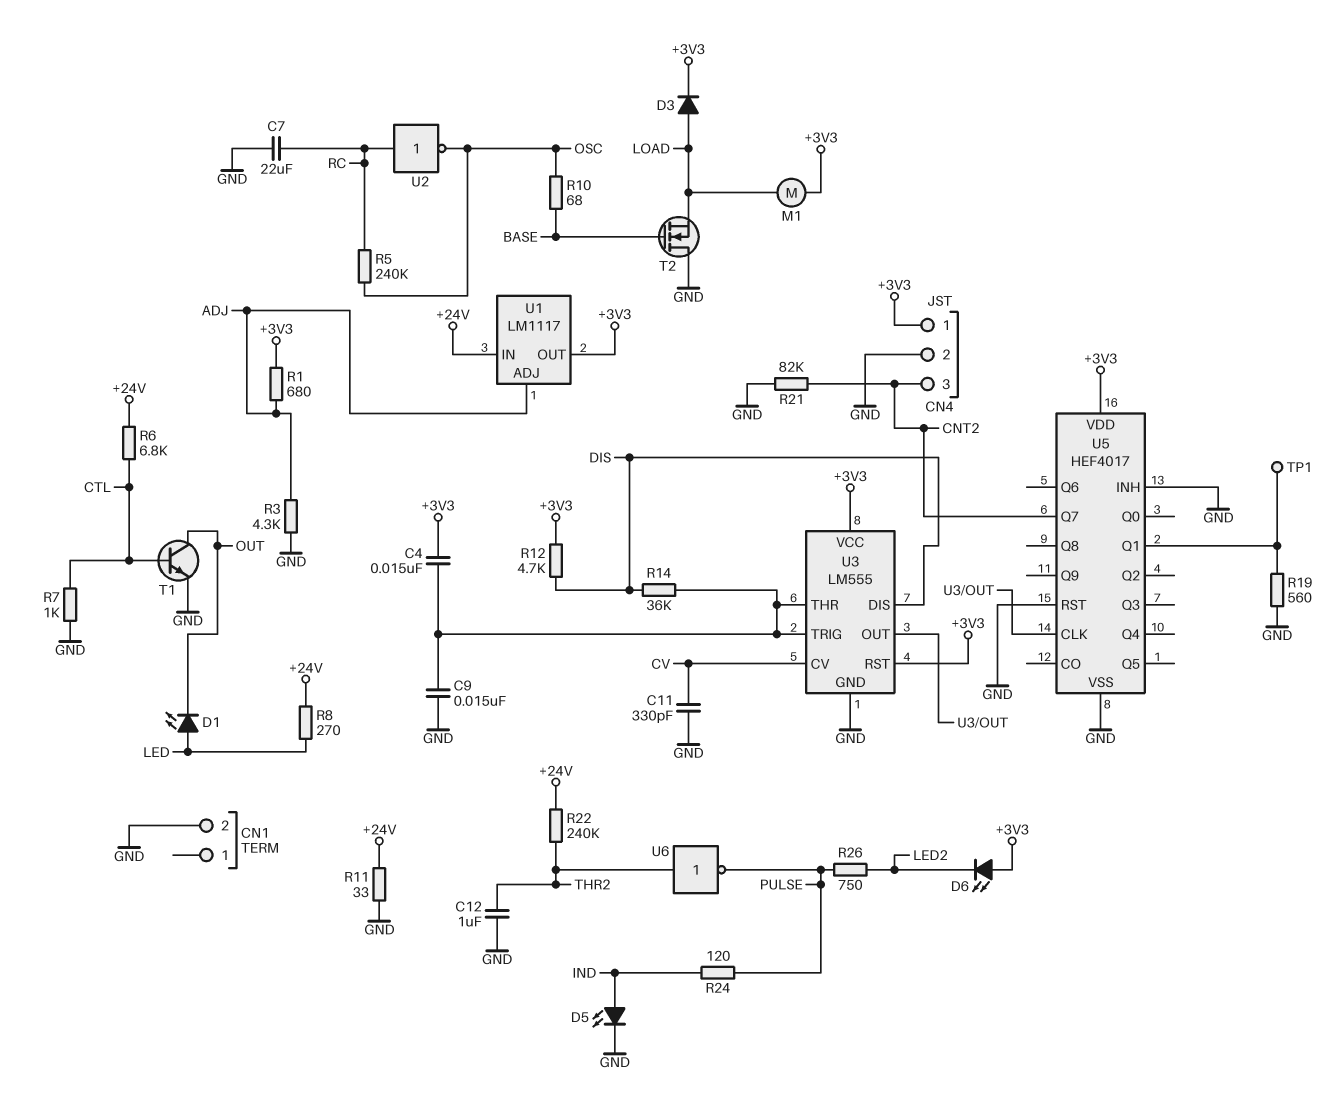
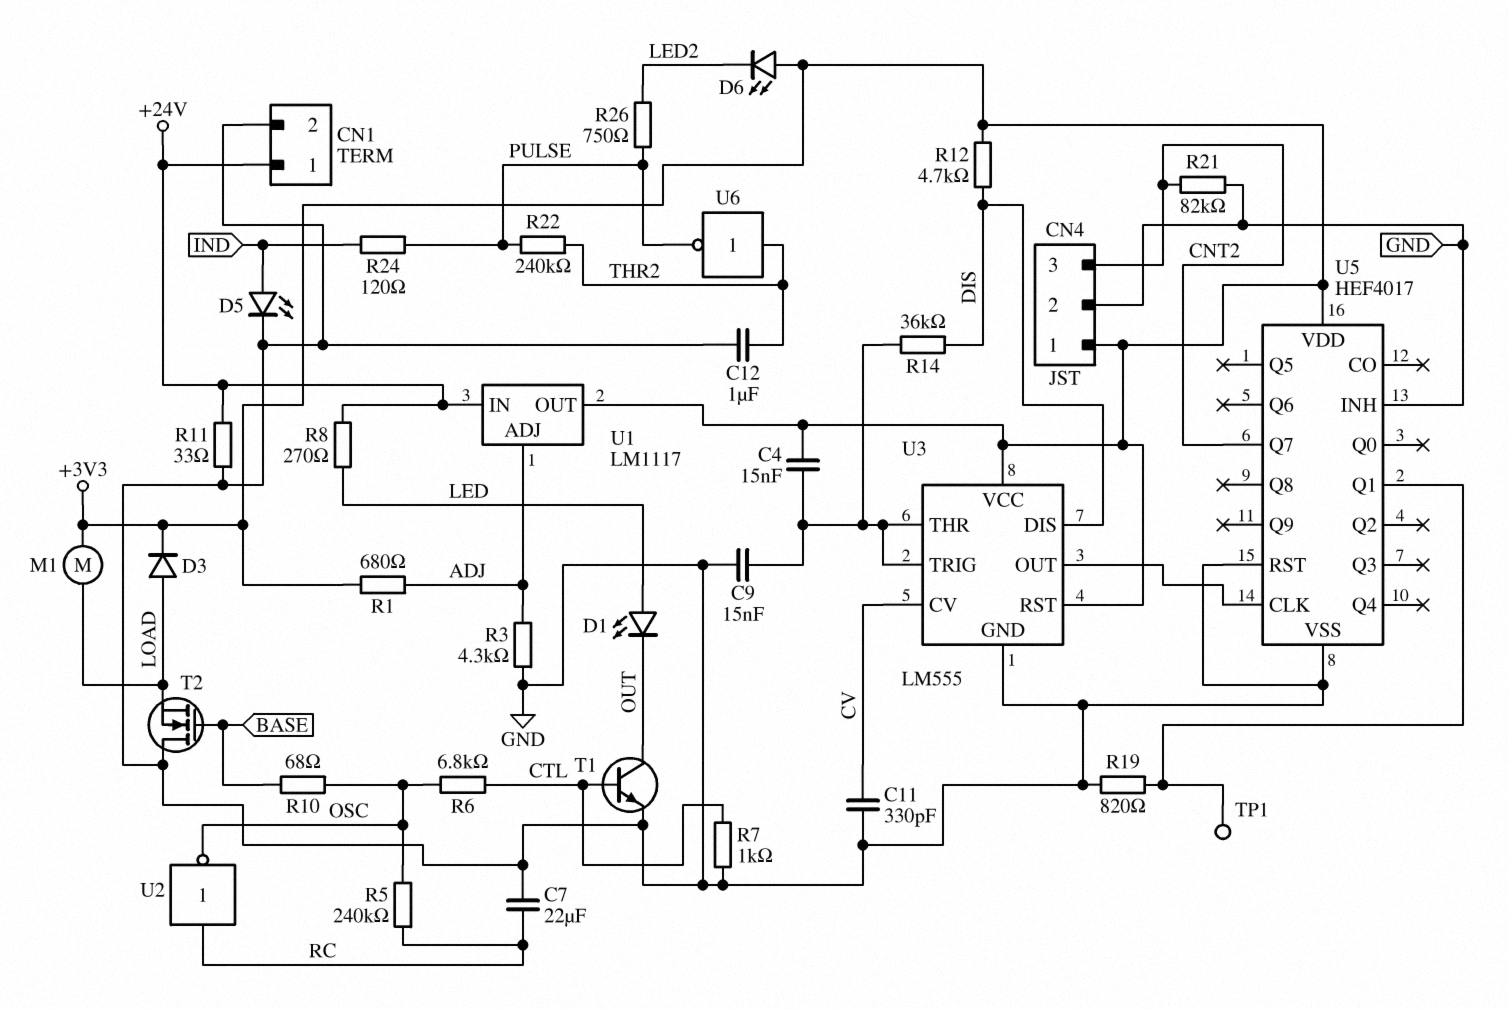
CN1 pin 1: none -> +24V
R6: 6.8k (+24V, CTL) -> 6.8k (CTL, OSC)
R19: 560 (GND, U5/Q1) -> 820 (GND, U5/Q1)
R22: 240k (+24V, THR2) -> 240k (PULSE, THR2)

